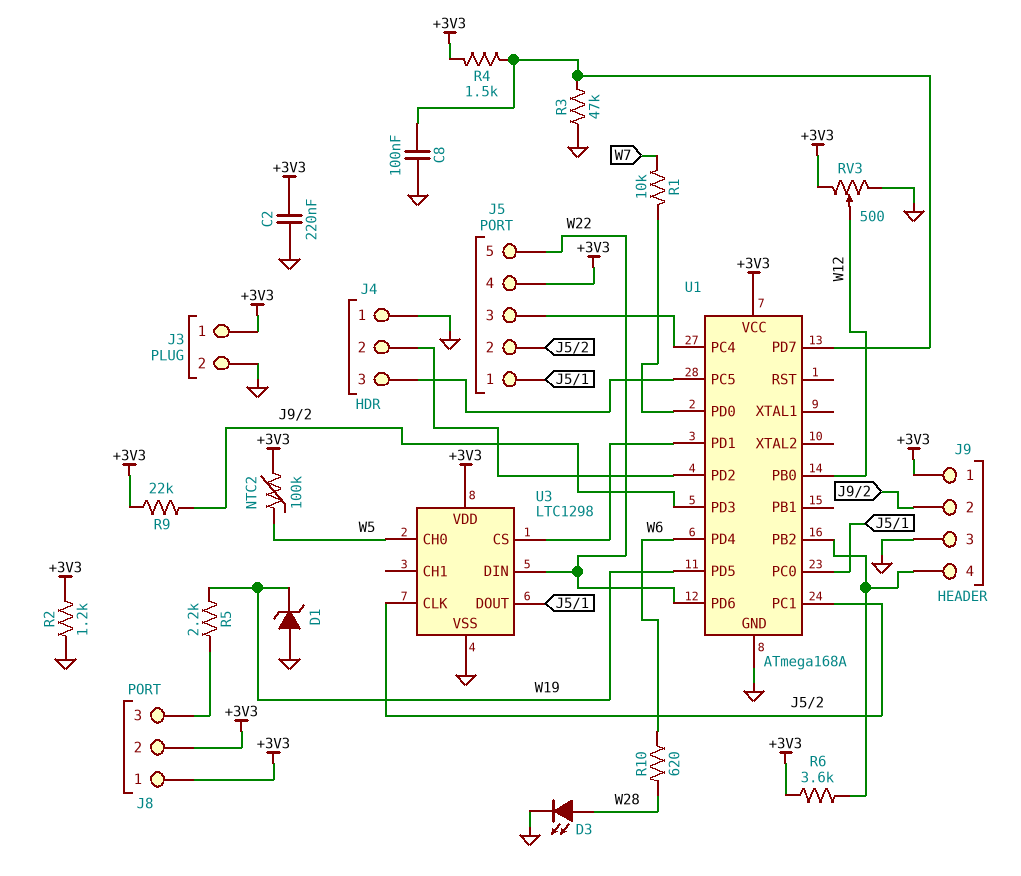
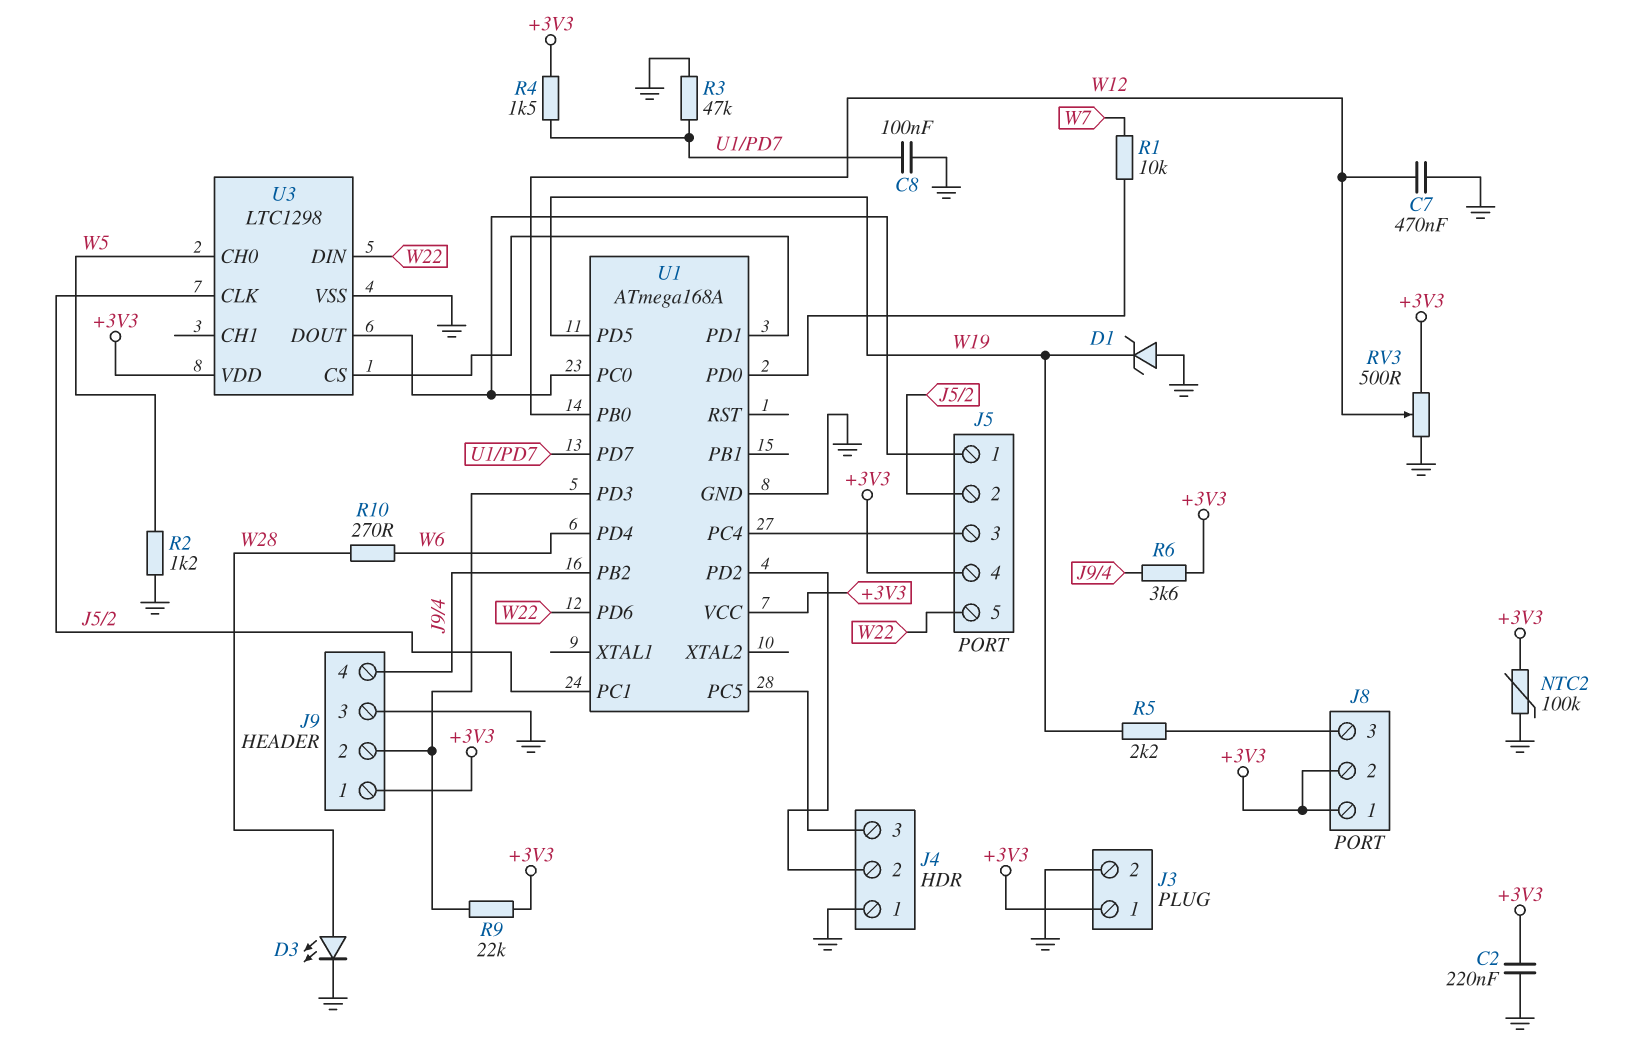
C7: none -> 470nF (GND, W12)
NTC2: 100k (+3V3, W5) -> 100k (+3V3, GND)
R2: 1.2k (+3V3, GND) -> 1.2k (GND, W5)
R10: 620 (W6, W28) -> 270 (W6, W28)

